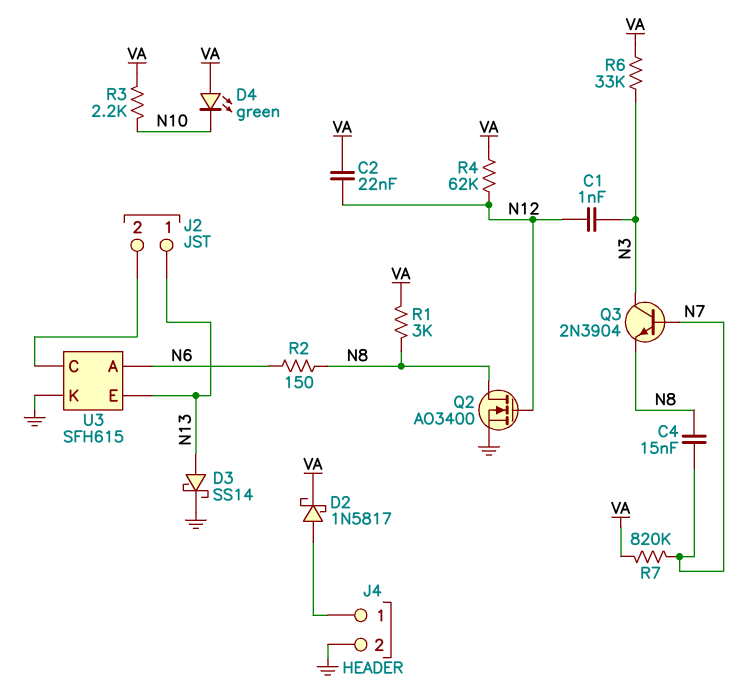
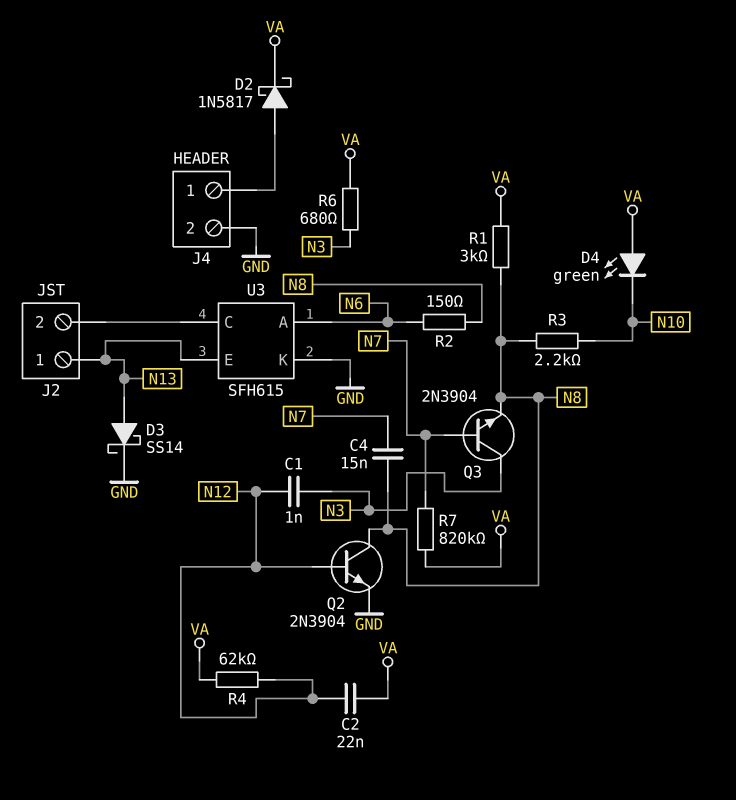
Q2: NMOS AO3400 (G N12, D N8, S GND) -> NPN 2N3904 (B N12, C N8, E GND)
R3: 2.2k (N10, VA) -> 2.2k (N8, N10)
R6: 33k (N3, VA) -> 680 (N3, VA)

